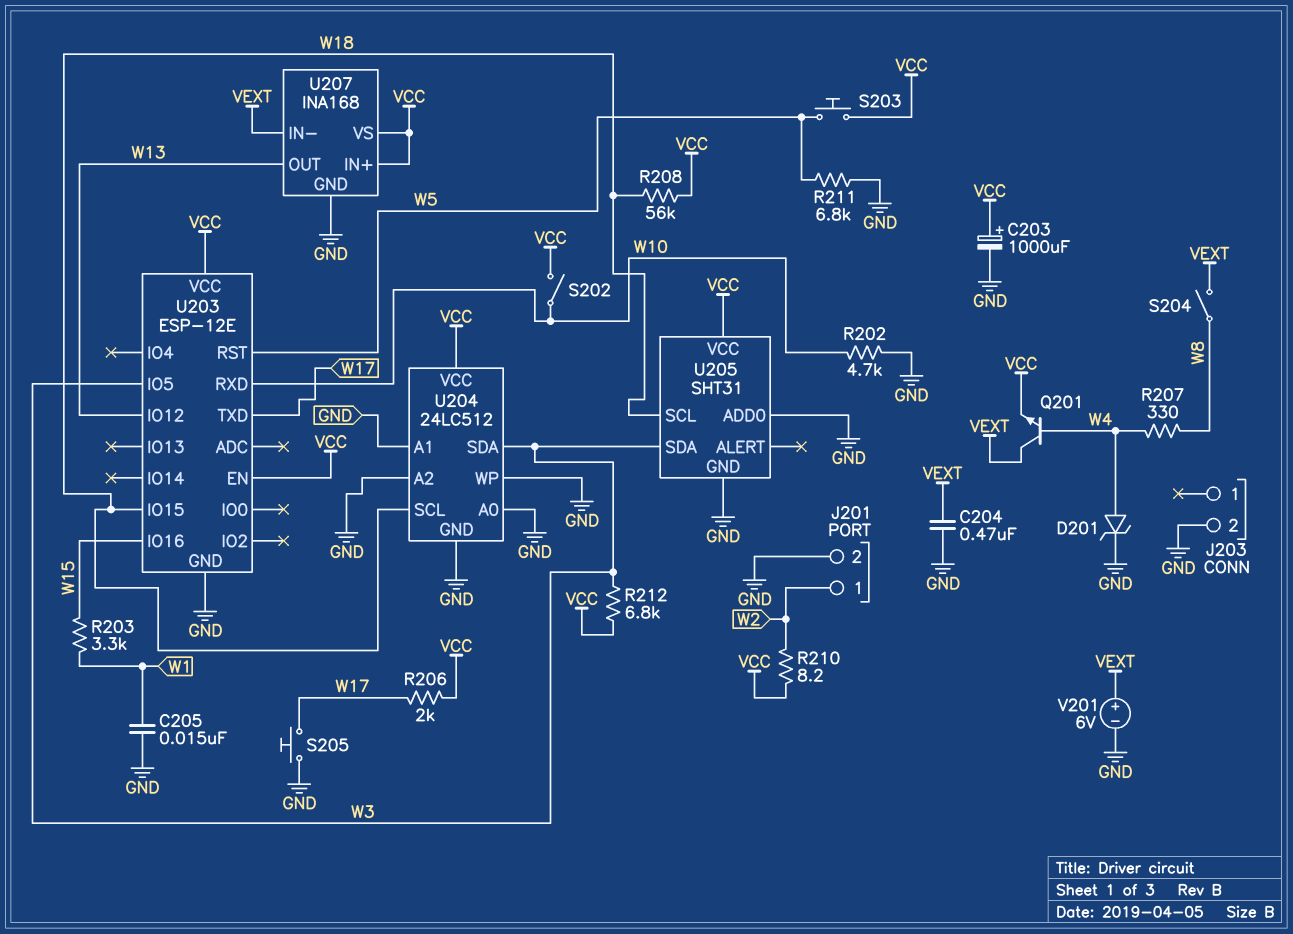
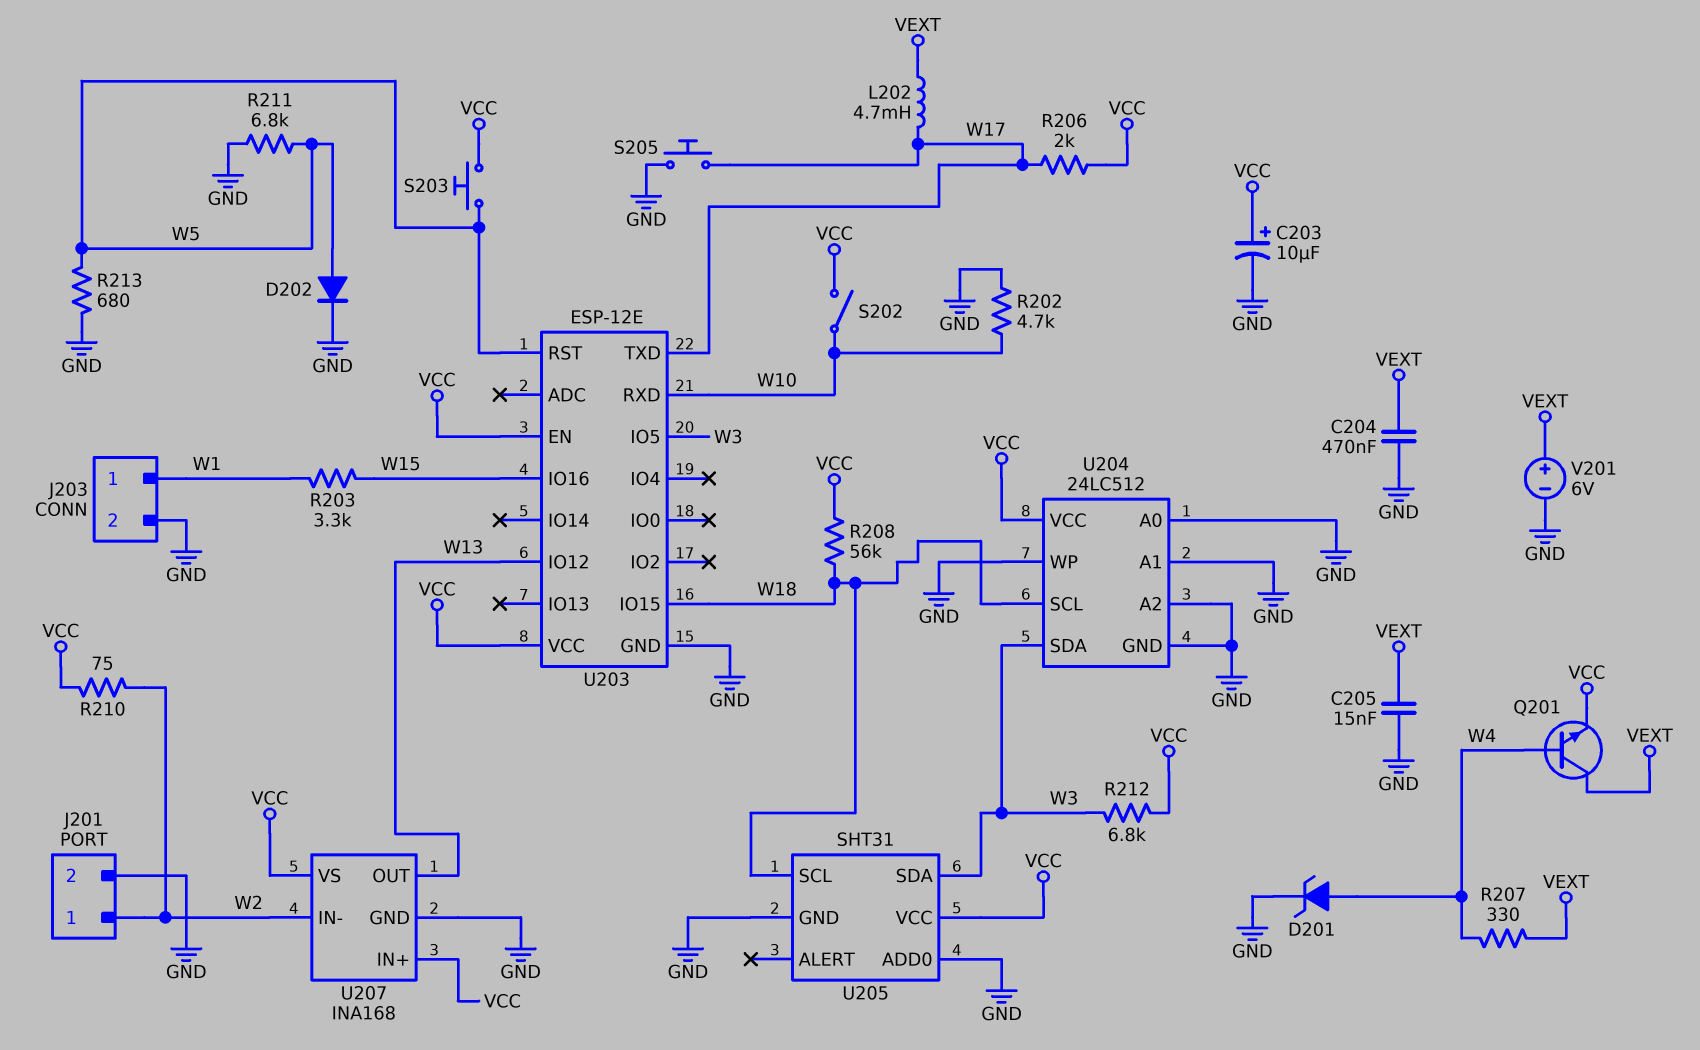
C203: 1000uF (plus VCC, minus GND) -> 10uF (plus VCC, minus GND)
C205: 15nF (GND, W1) -> 15nF (GND, VEXT)
D202: none -> diode (A W5, K GND)
J203 pin 1: none -> W1
L202: none -> 4.7mH (VEXT, W17)
R207: 330 (W4, W8) -> 330 (VEXT, W4)
R210: 8.2 (VCC, W2) -> 75 (VCC, W2)
R213: none -> 680 (GND, W5)
S204: switch (VEXT, W8) -> none
U207 pin IN-: VEXT -> W2

